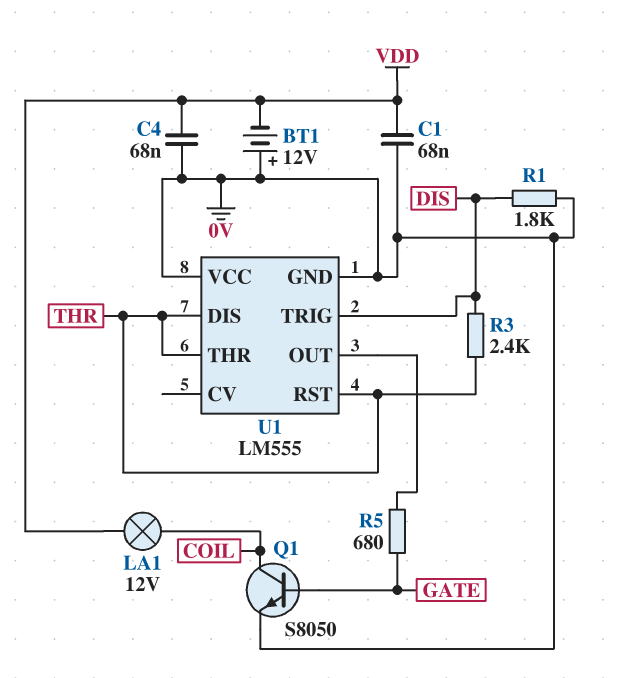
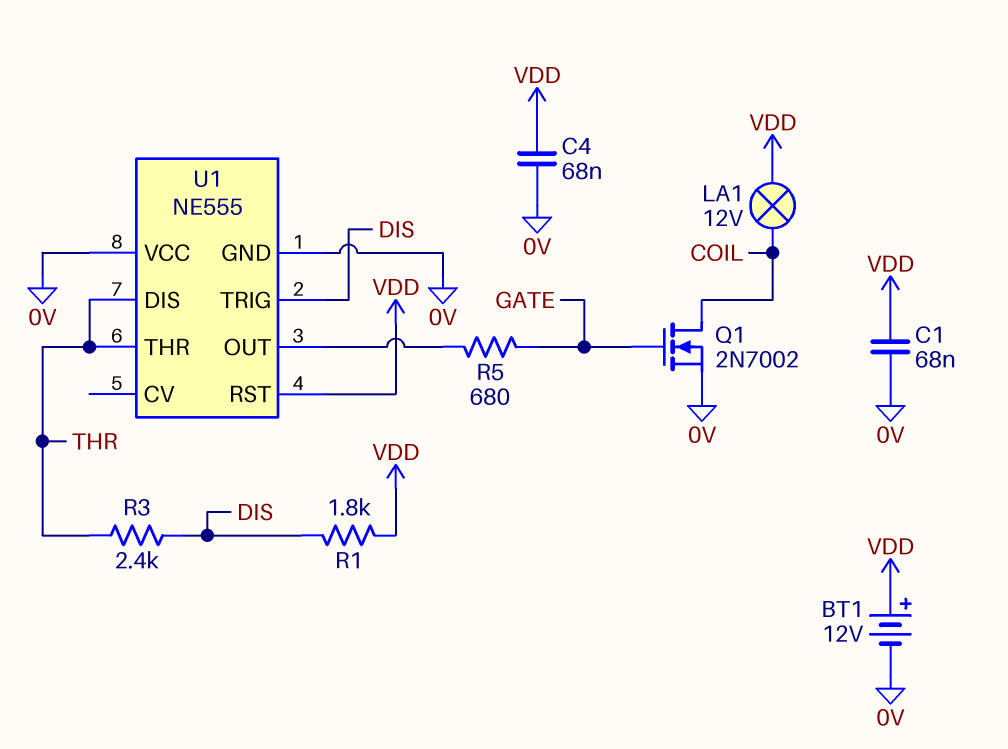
BT1: 12V (plus 0V, minus VDD) -> 12V (plus VDD, minus 0V)
Q1: NPN S8050 (B GATE, C COIL, E 0V) -> NMOS 2N7002 (G GATE, D COIL, S 0V)
R1: 1.8k (0V, DIS) -> 1.8k (DIS, VDD)
U1: LM555 -> NE555
U1 pin RST: THR -> VDD

